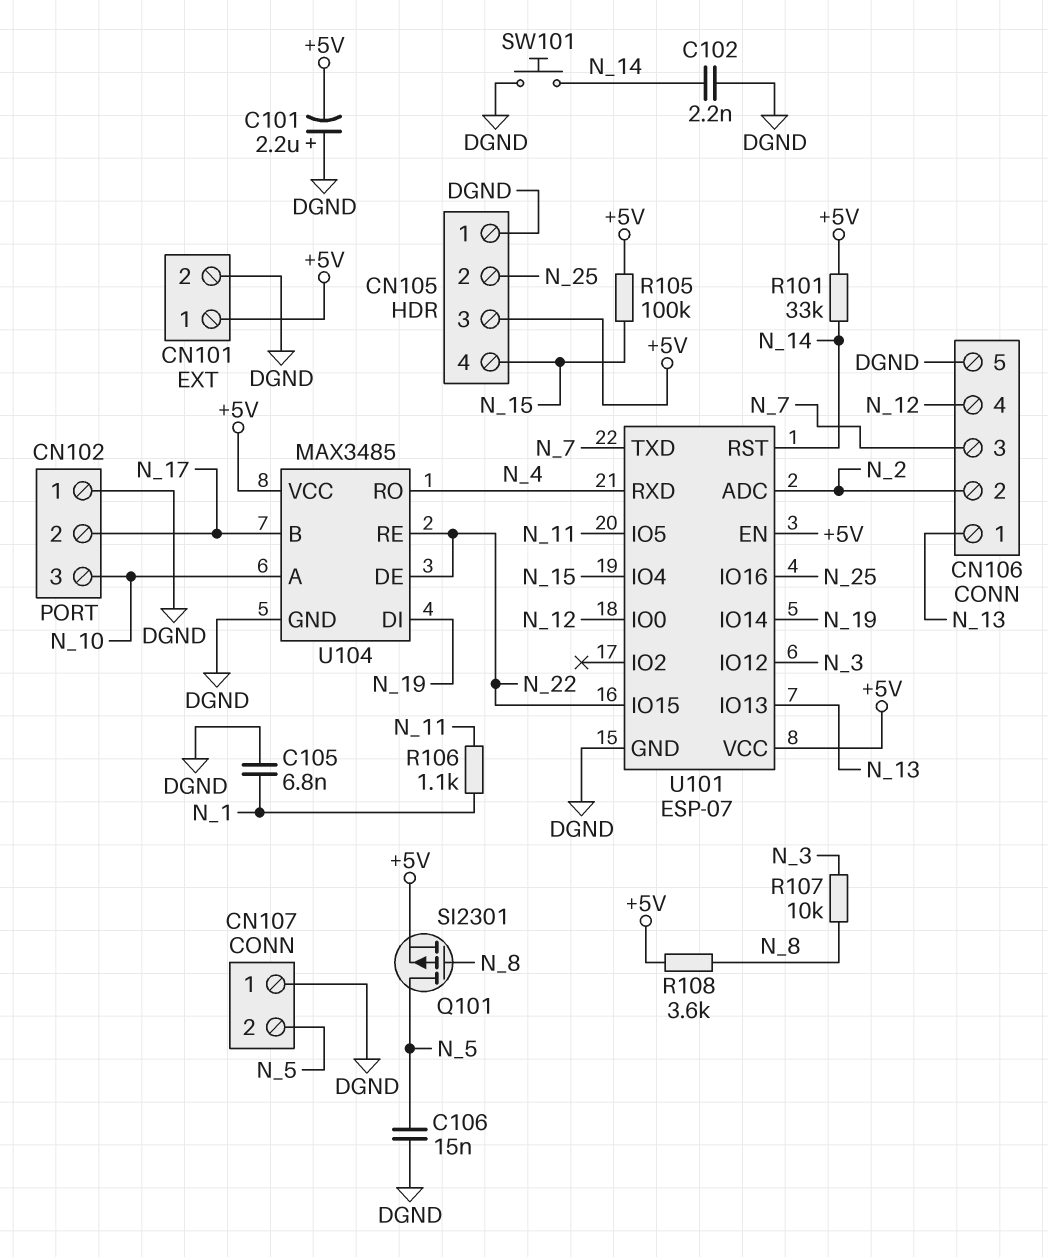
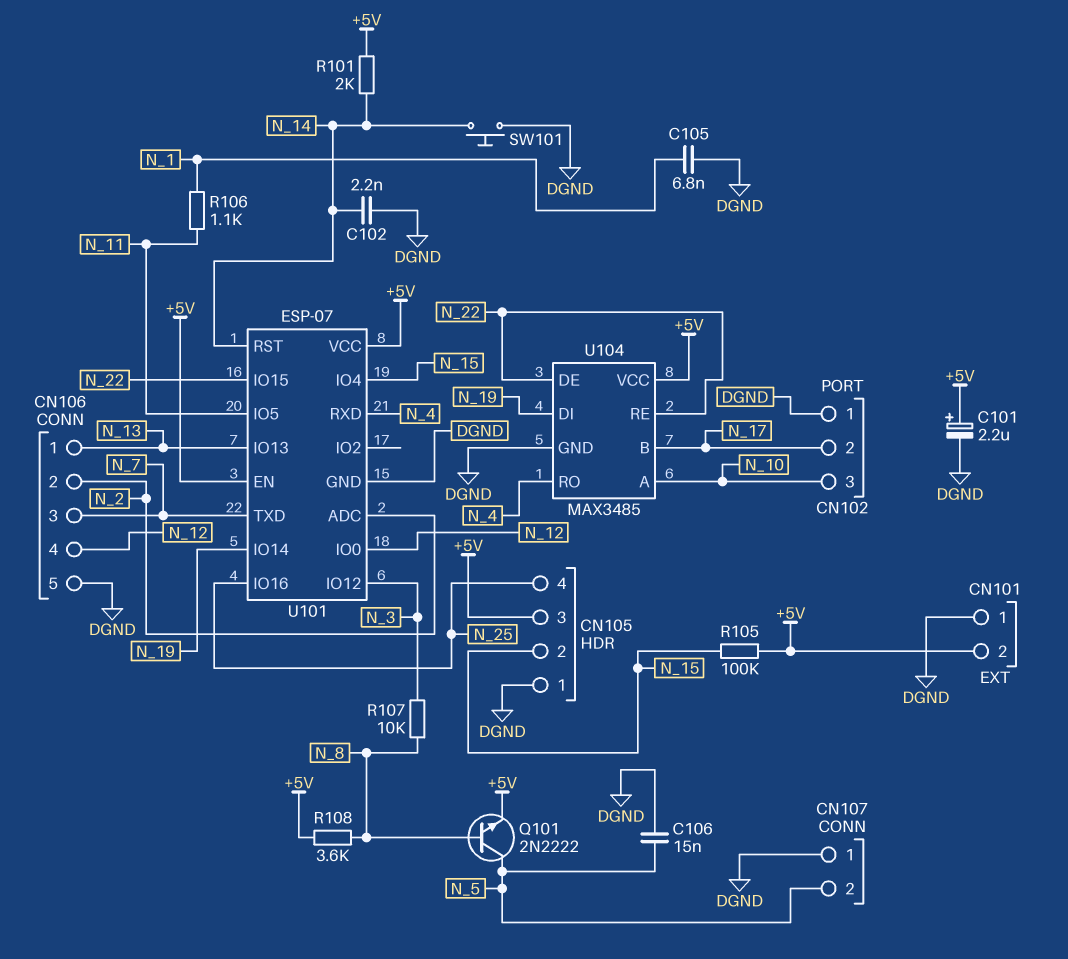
C101: 2.2uF (plus DGND, minus +5V) -> 2.2uF (plus +5V, minus DGND)
CN101 pin 1: +5V -> DGND
CN101 pin 2: DGND -> +5V
CN105 pin 2: N_25 -> N_15
CN105 pin 4: N_15 -> N_25
Q101: PMOS SI2301 (G N_8, D N_5, S +5V) -> NPN 2N2222 (B N_8, C N_5, E +5V)
R101: 33k (+5V, N_14) -> 2k (+5V, N_14)

